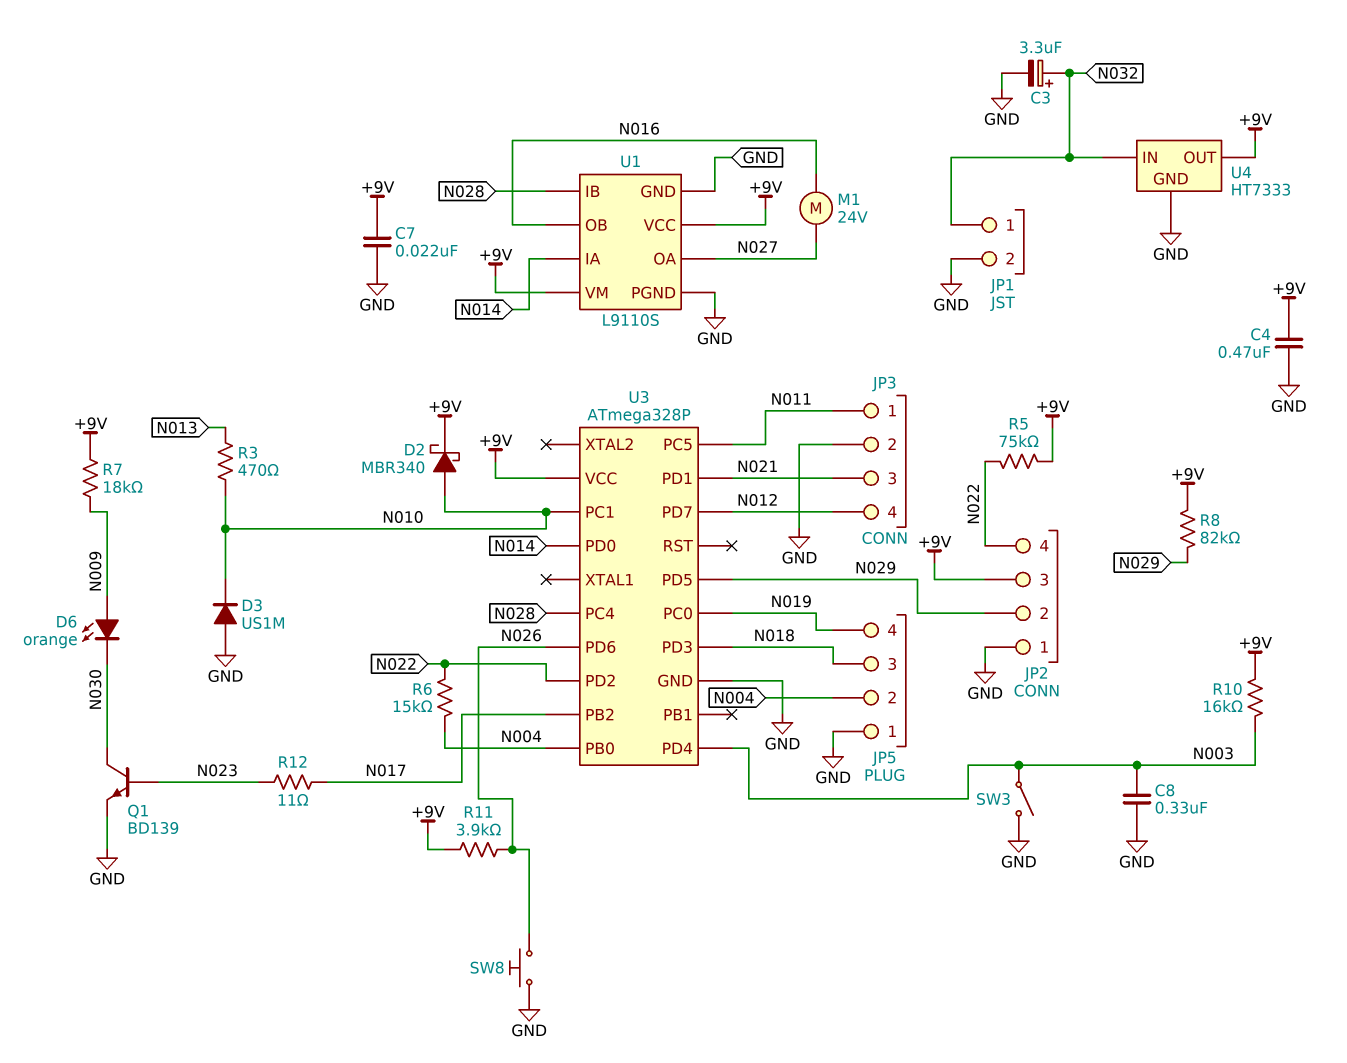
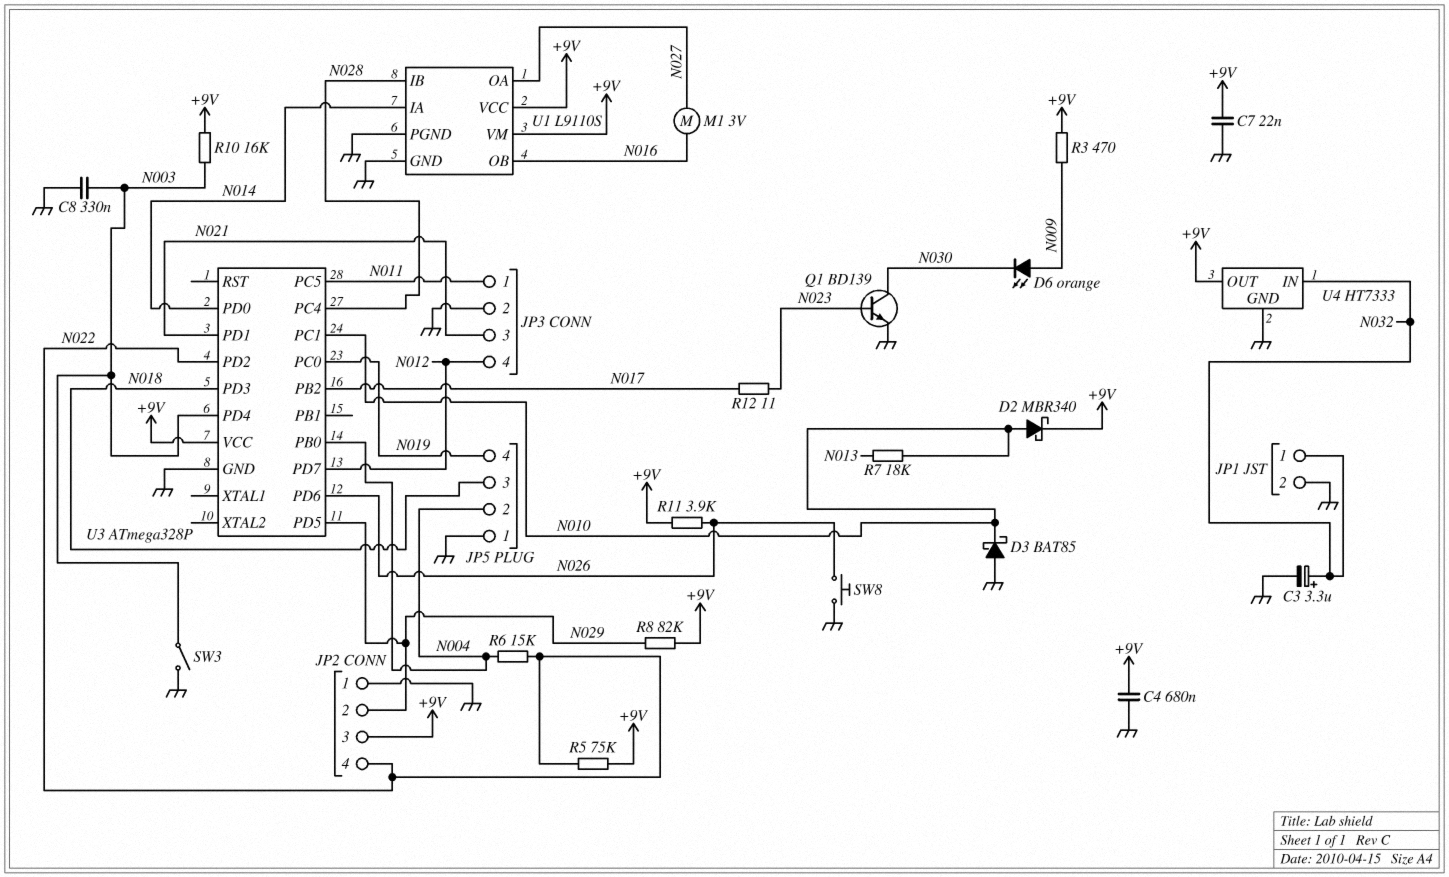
C4: 470nF (+9V, GND) -> 680nF (+9V, GND)
D3: diode US1M (A GND, K N010) -> schottky BAT85 (A GND, K N010)
M1: motor 24V (N016, N027) -> motor 3V (N016, N027)
R3: 470 (N010, N013) -> 470 (+9V, N009)
R7: 18k (+9V, N009) -> 18k (N010, N013)

